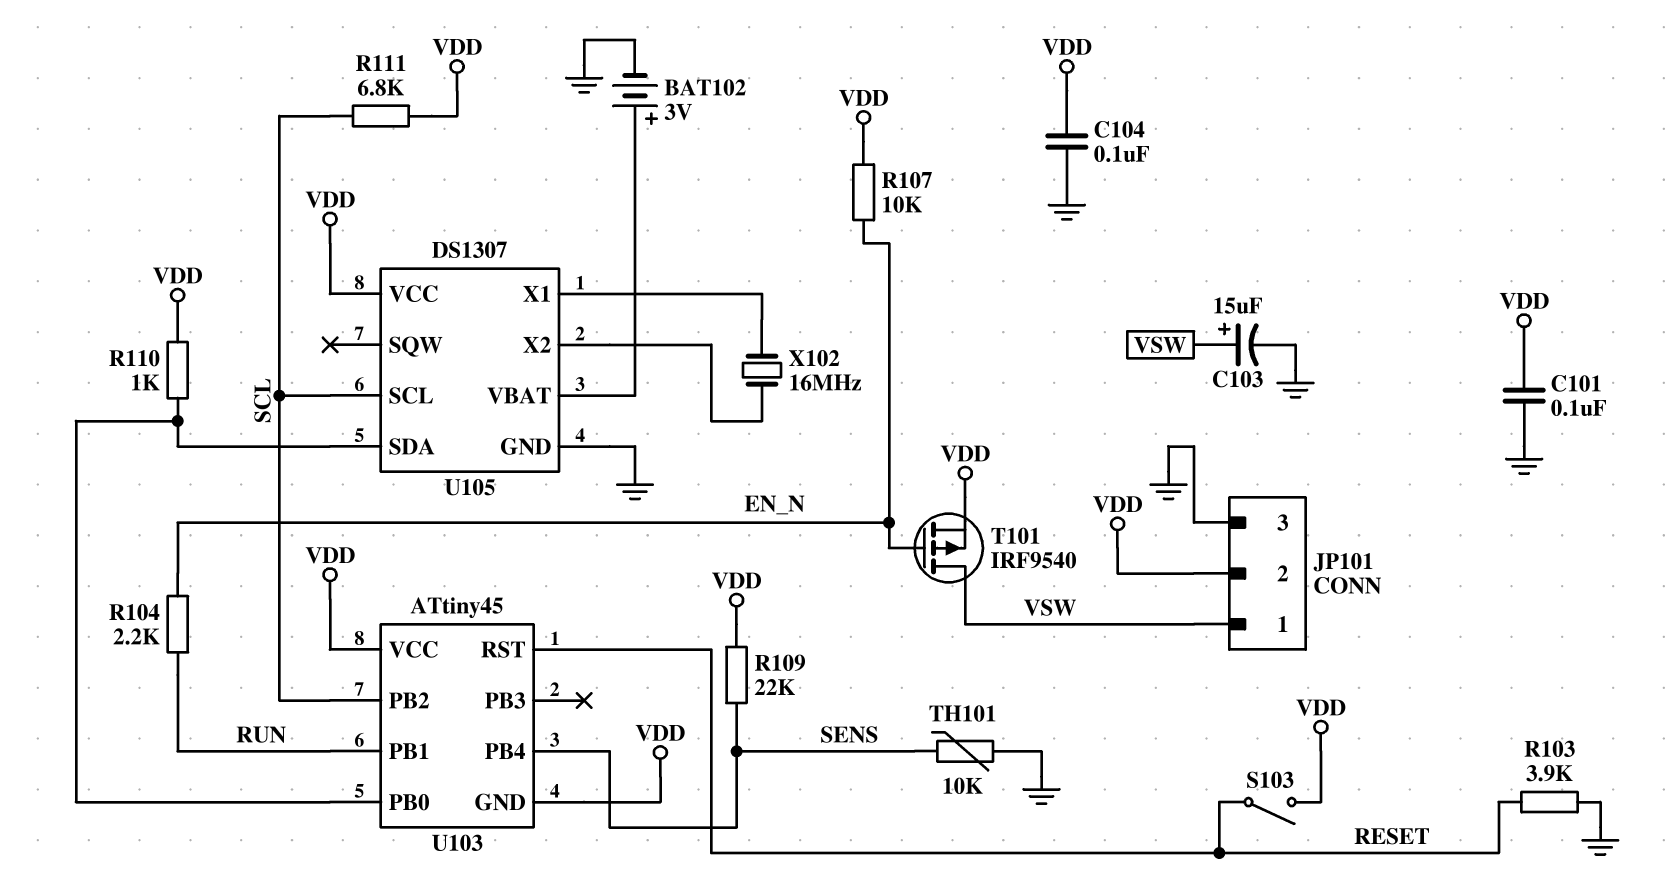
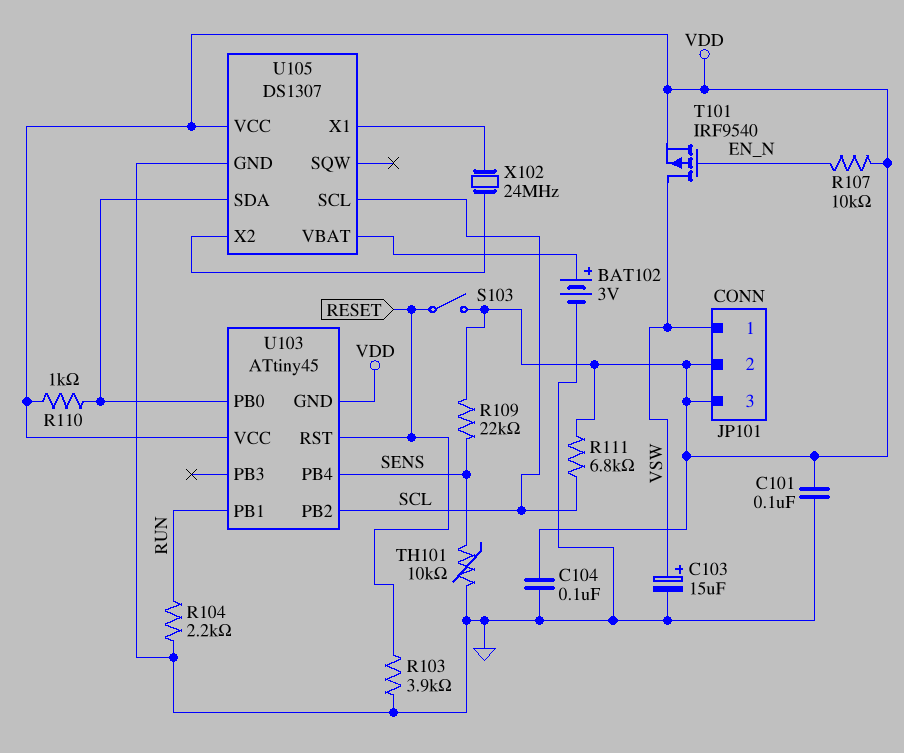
JP101 pin 3: GND -> VDD
R104: 2.2k (EN_N, RUN) -> 2.2k (GND, RUN)
X102: 16MHz (U105/X1, U105/X2) -> 24MHz (U105/X1, U105/X2)

